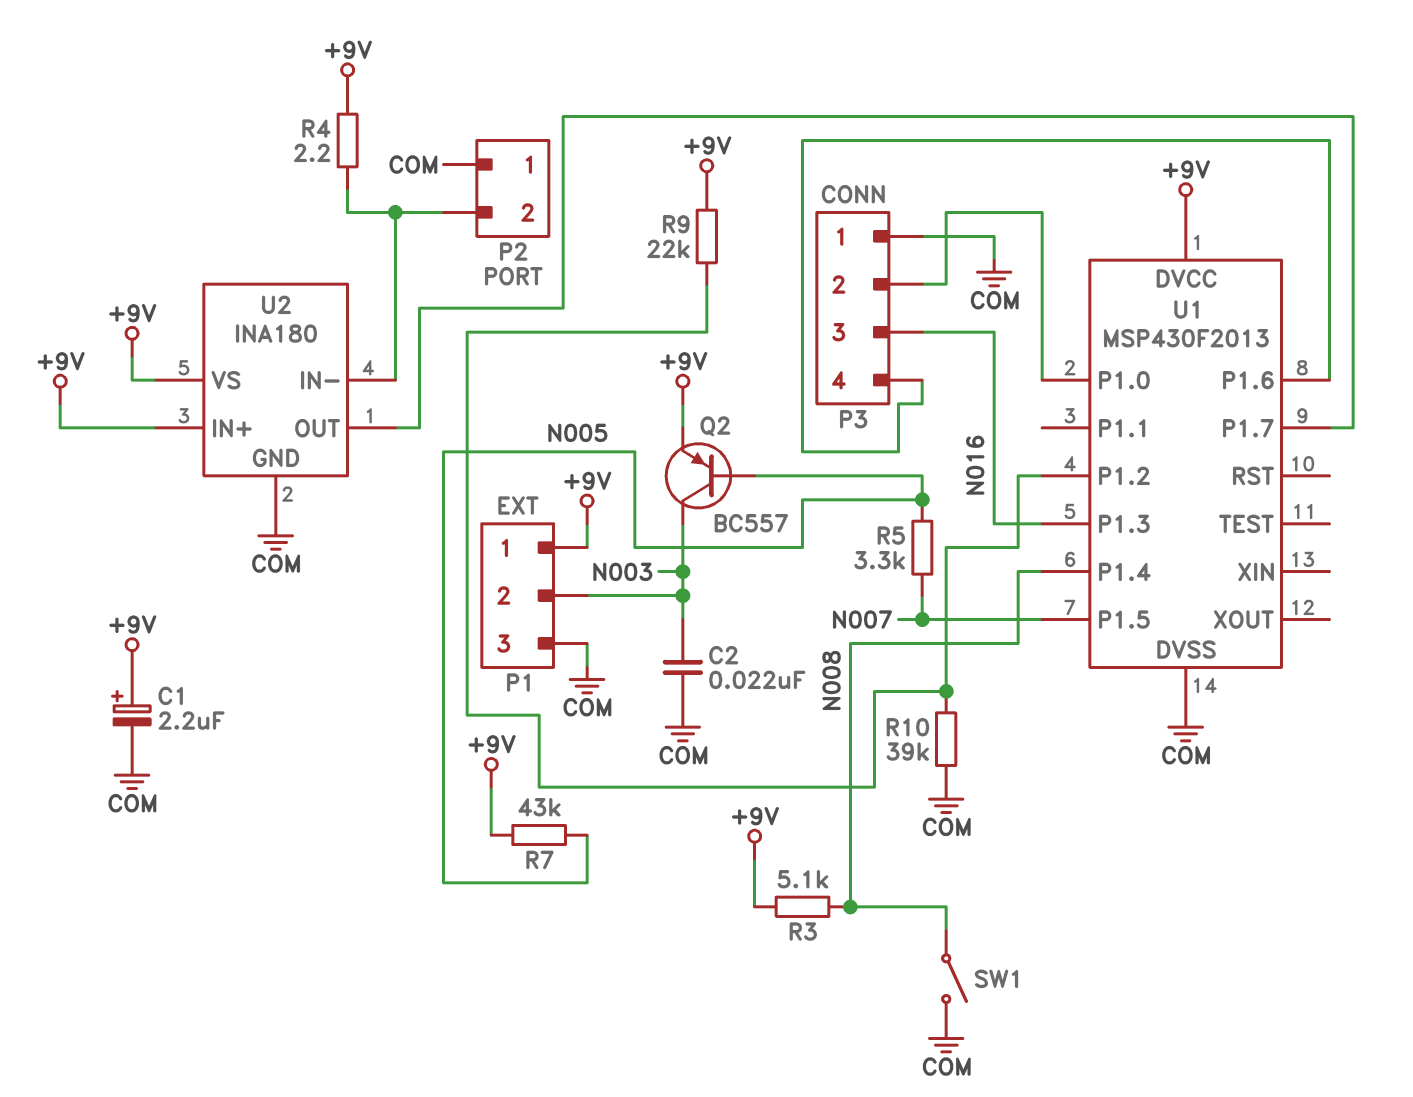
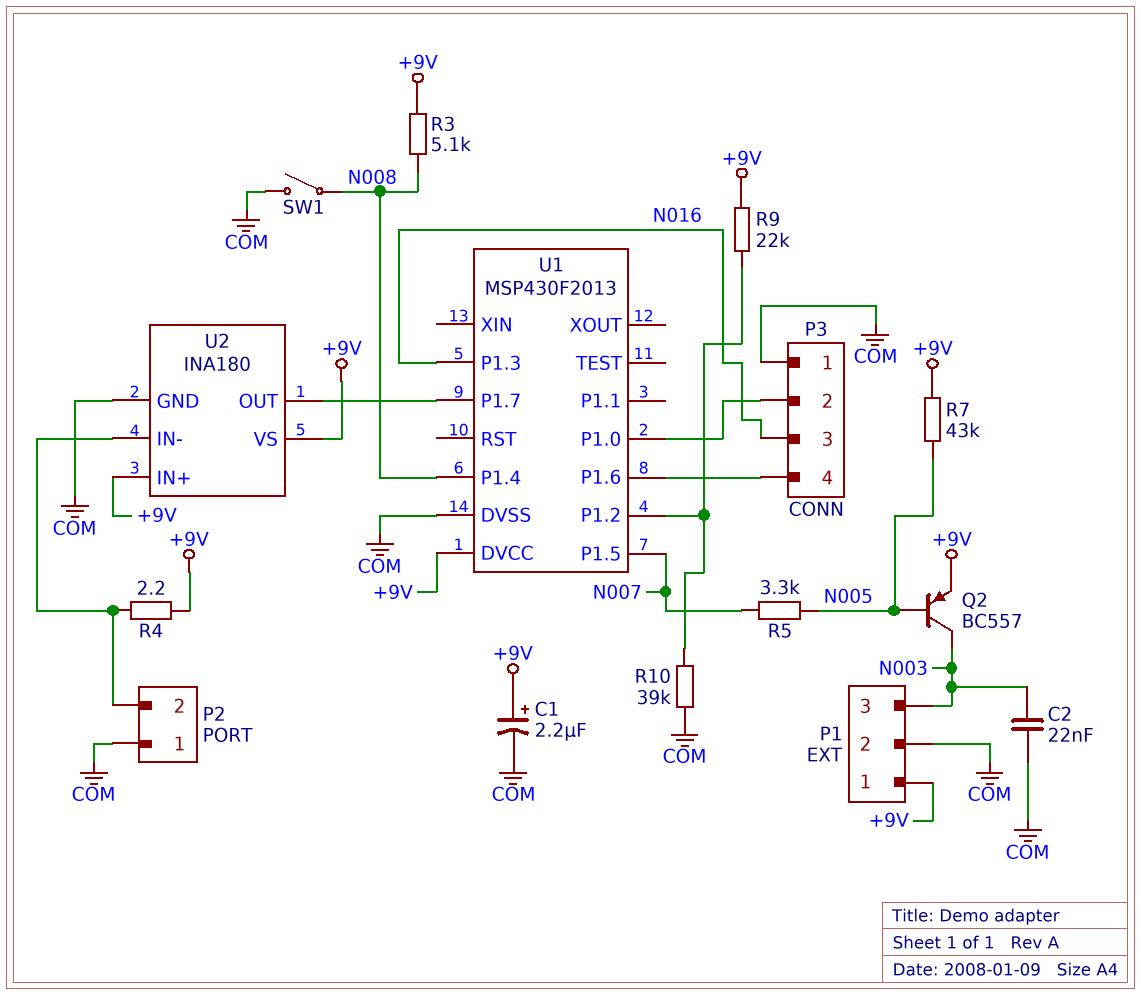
P1 pin 2: N003 -> COM
P1 pin 3: COM -> N003

